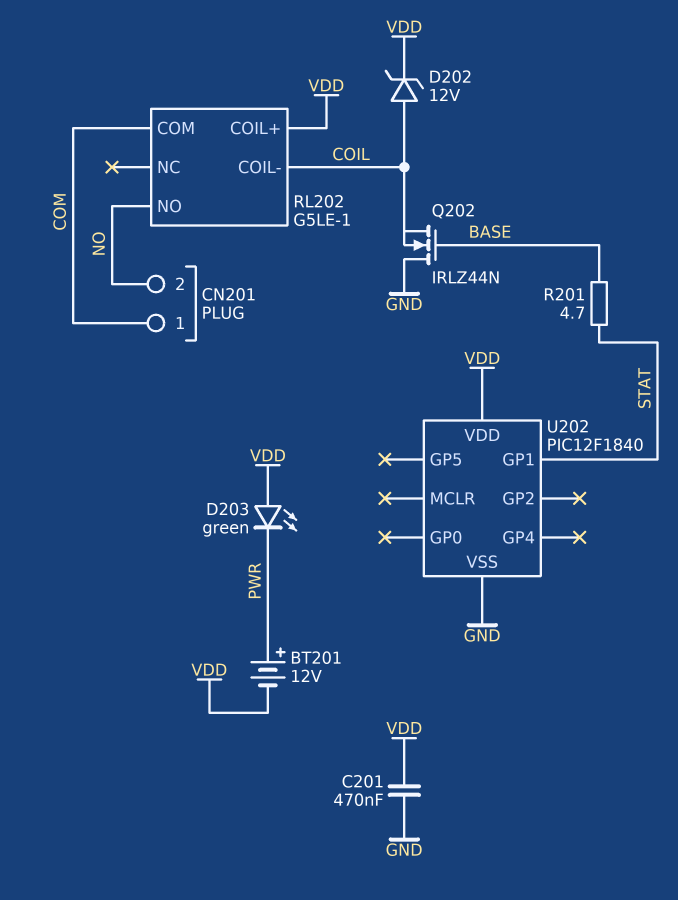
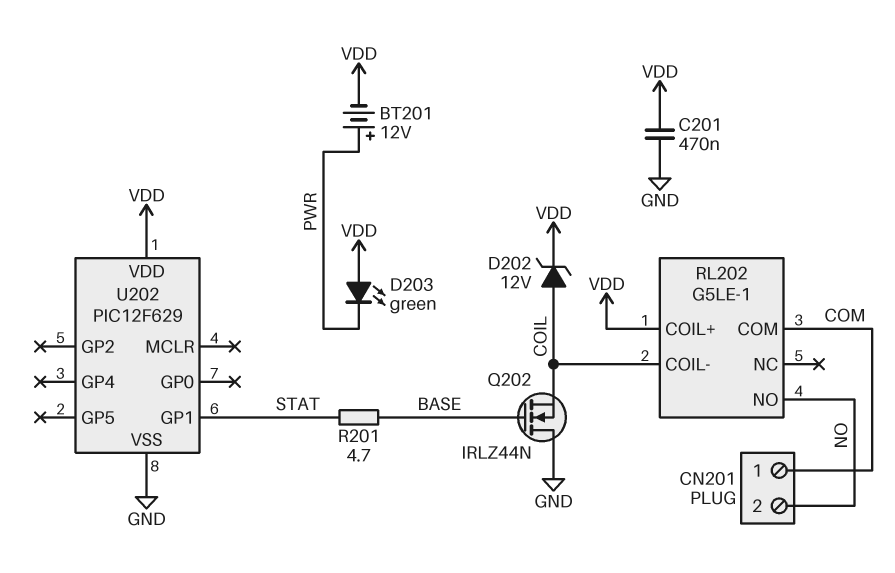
U202: PIC12F1840 -> PIC12F629

